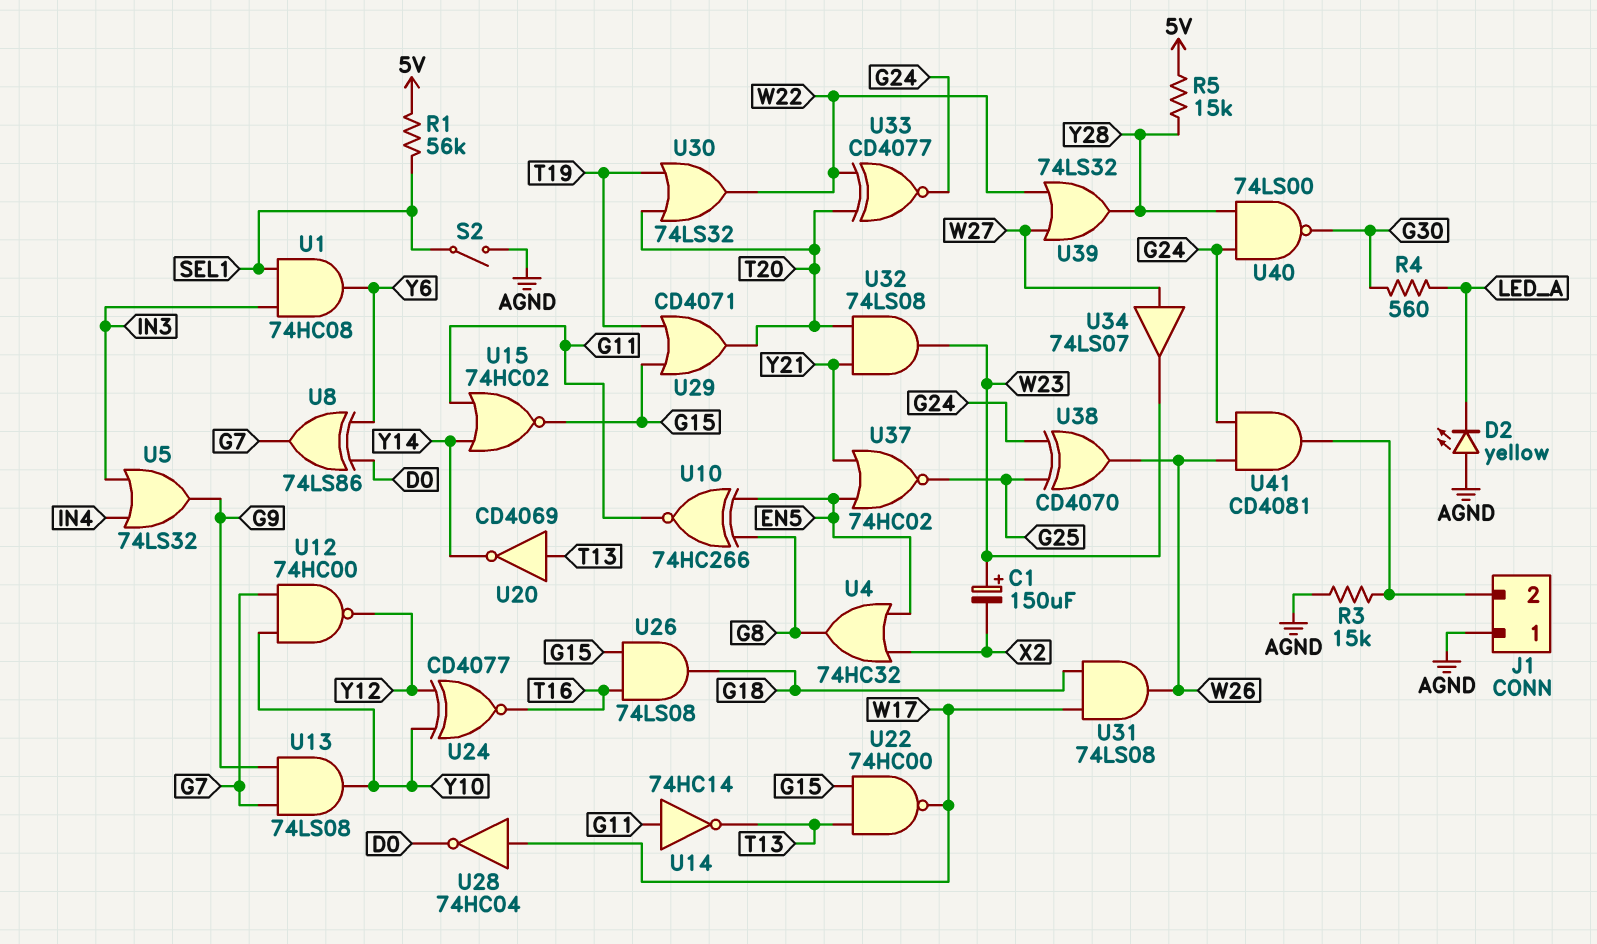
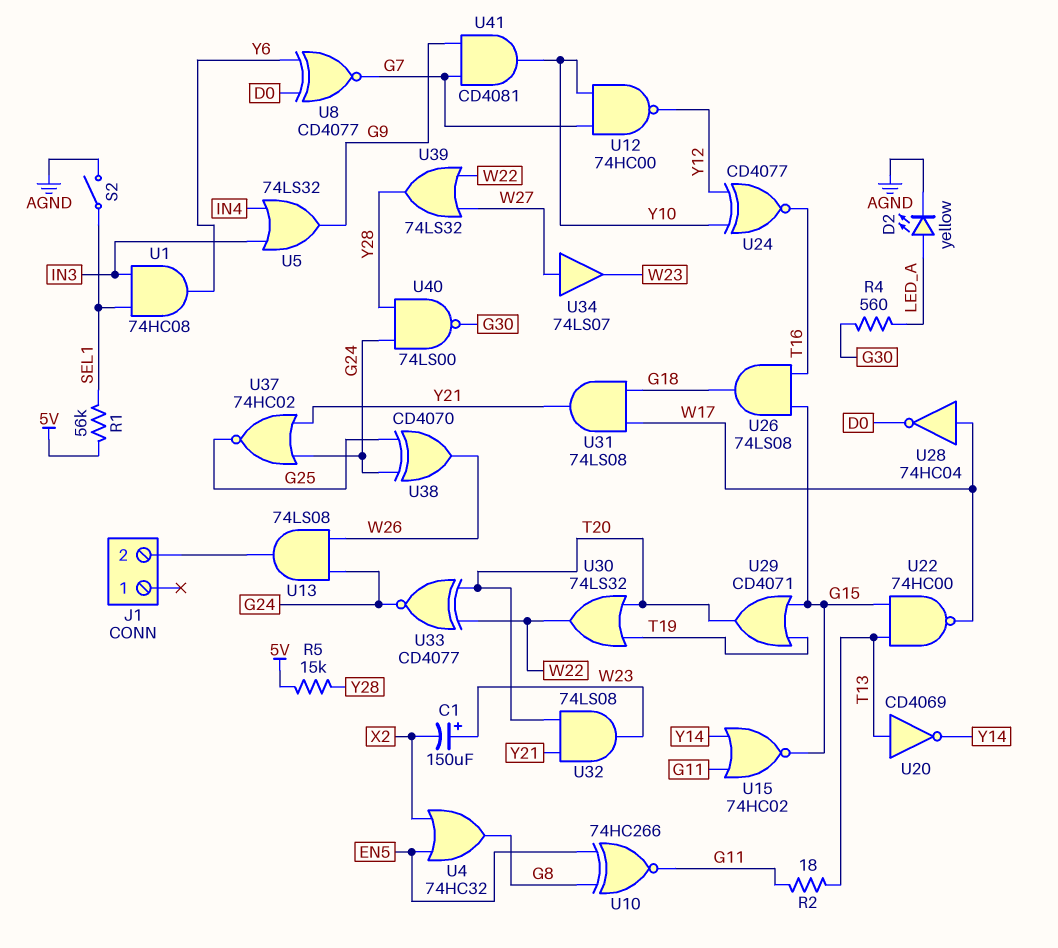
D2: LED yellow (A AGND, K LED_A) -> LED yellow (A LED_A, K AGND)
J1 pin 1: AGND -> none
R2: none -> 18 (G11, T13)
R3: 15k (AGND, J1/2) -> none
U8: XOR 74LS86 (in D0, in Y6, out G7) -> XNOR CD4077 (in D0, in Y6, out G7)
U13: AND 74LS08 (in G7, in G9, out Y10) -> AND 74LS08 (in G24, in W26, out J1/2)
U14: NOT 74HC14 (in G11, out T13) -> none
U31: AND 74LS08 (in G18, in W17, out W26) -> AND 74LS08 (in G18, in W17, out Y21)
U37: NOR 74HC02 (in EN5, in Y21, out G25) -> NOR 74HC02 (in G24, in Y21, out G25)
U41: AND CD4081 (in G24, in W26, out J1/2) -> AND CD4081 (in G7, in G9, out Y10)

